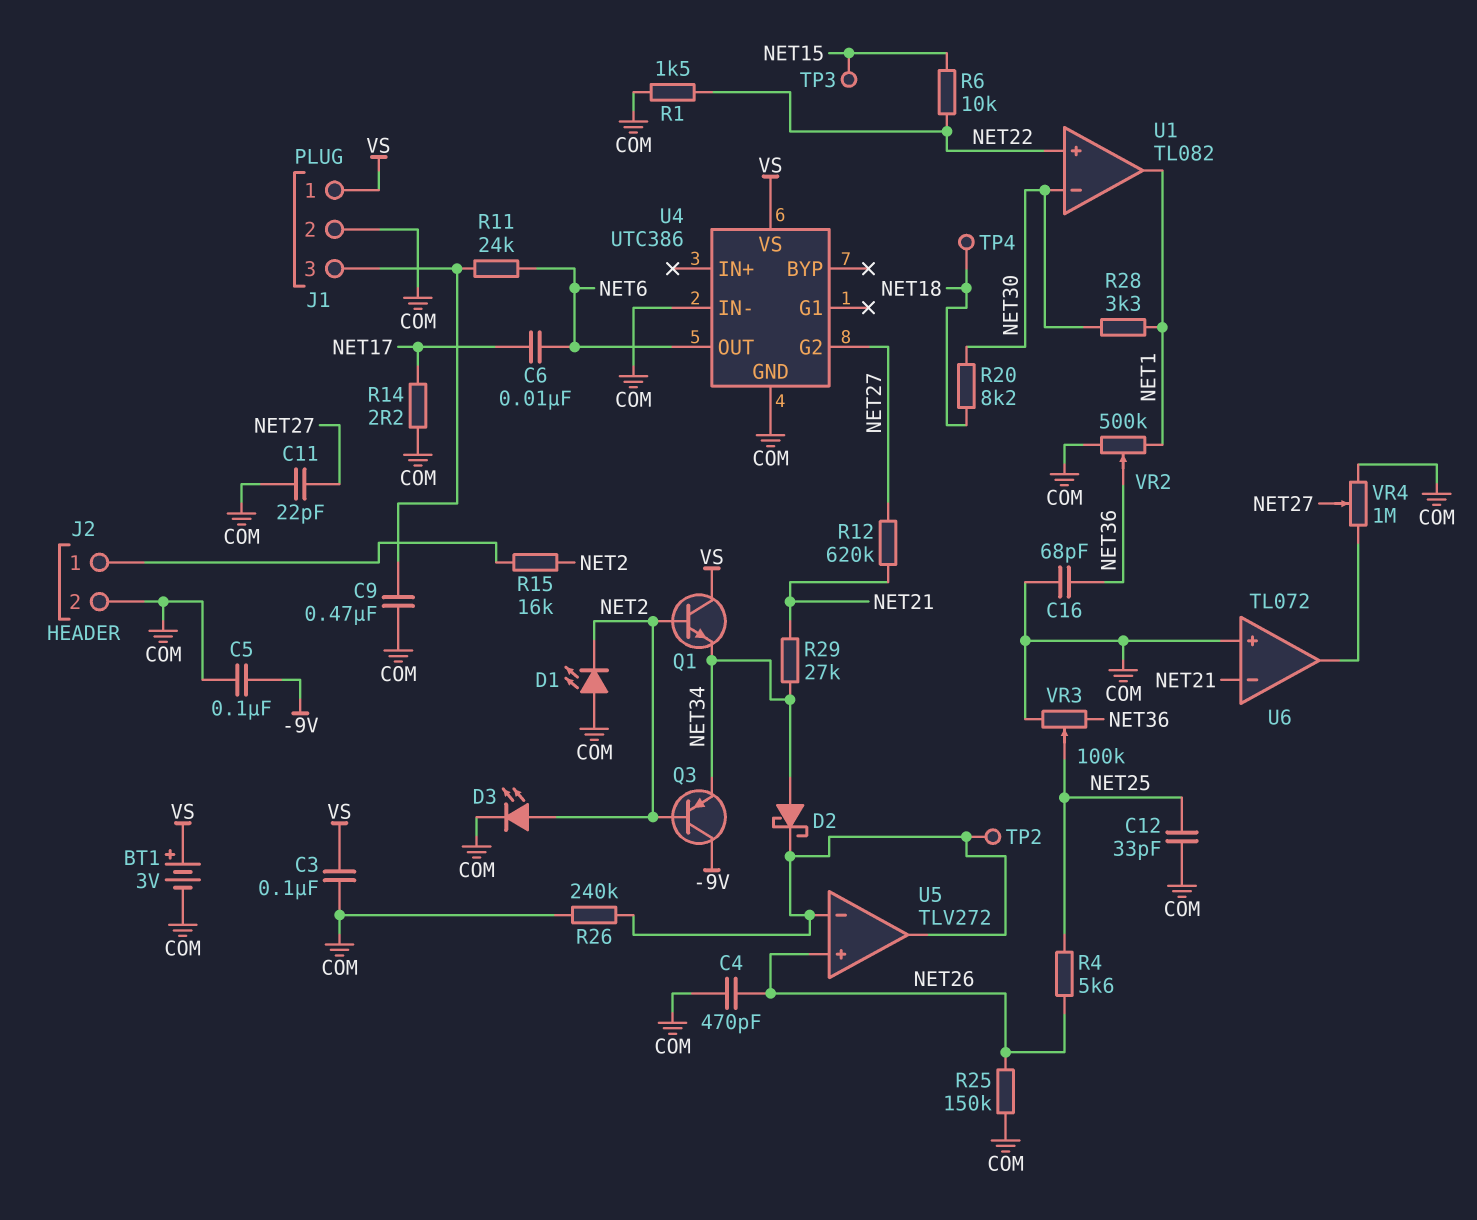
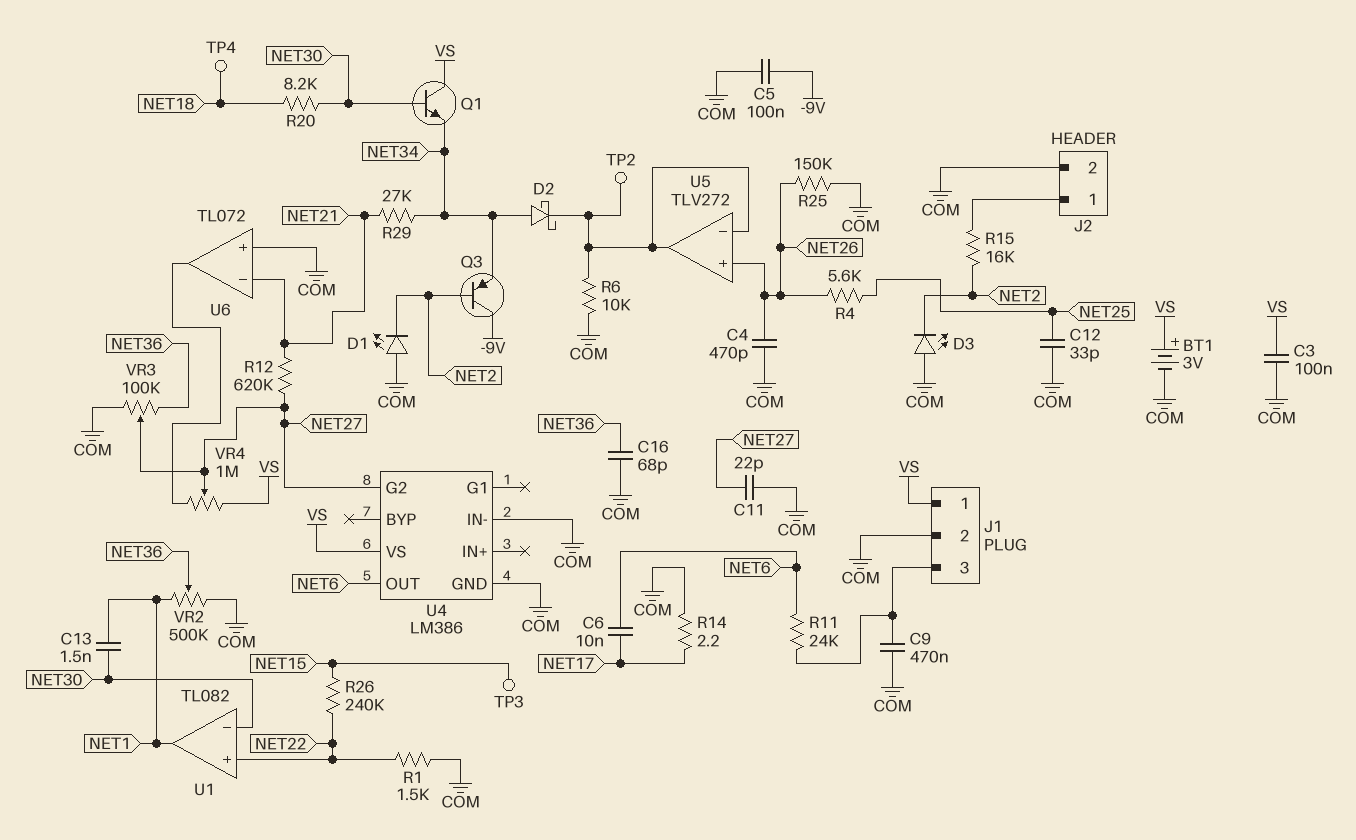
C13: none -> 1.5nF (NET1, NET30)
D3: LED (A NET2, K COM) -> LED (A COM, K NET2)
Q1: NPN (B NET2, C VS, E NET34) -> NPN (B NET30, C VS, E NET34)
R6: 10k (NET15, NET22) -> 10k (COM, U5/in-)
R26: 240k (COM, U5/in-) -> 240k (NET15, NET22)
R28: 3.3k (NET1, NET30) -> none
U4: UTC386 -> LM386
VR3: 100k (COM, NET36, wiper NET25) -> 100k (COM, NET36, wiper NET27)
VR4: 1M (COM, U6/out, wiper NET27) -> 1M (U6/out, VS, wiper NET27)

